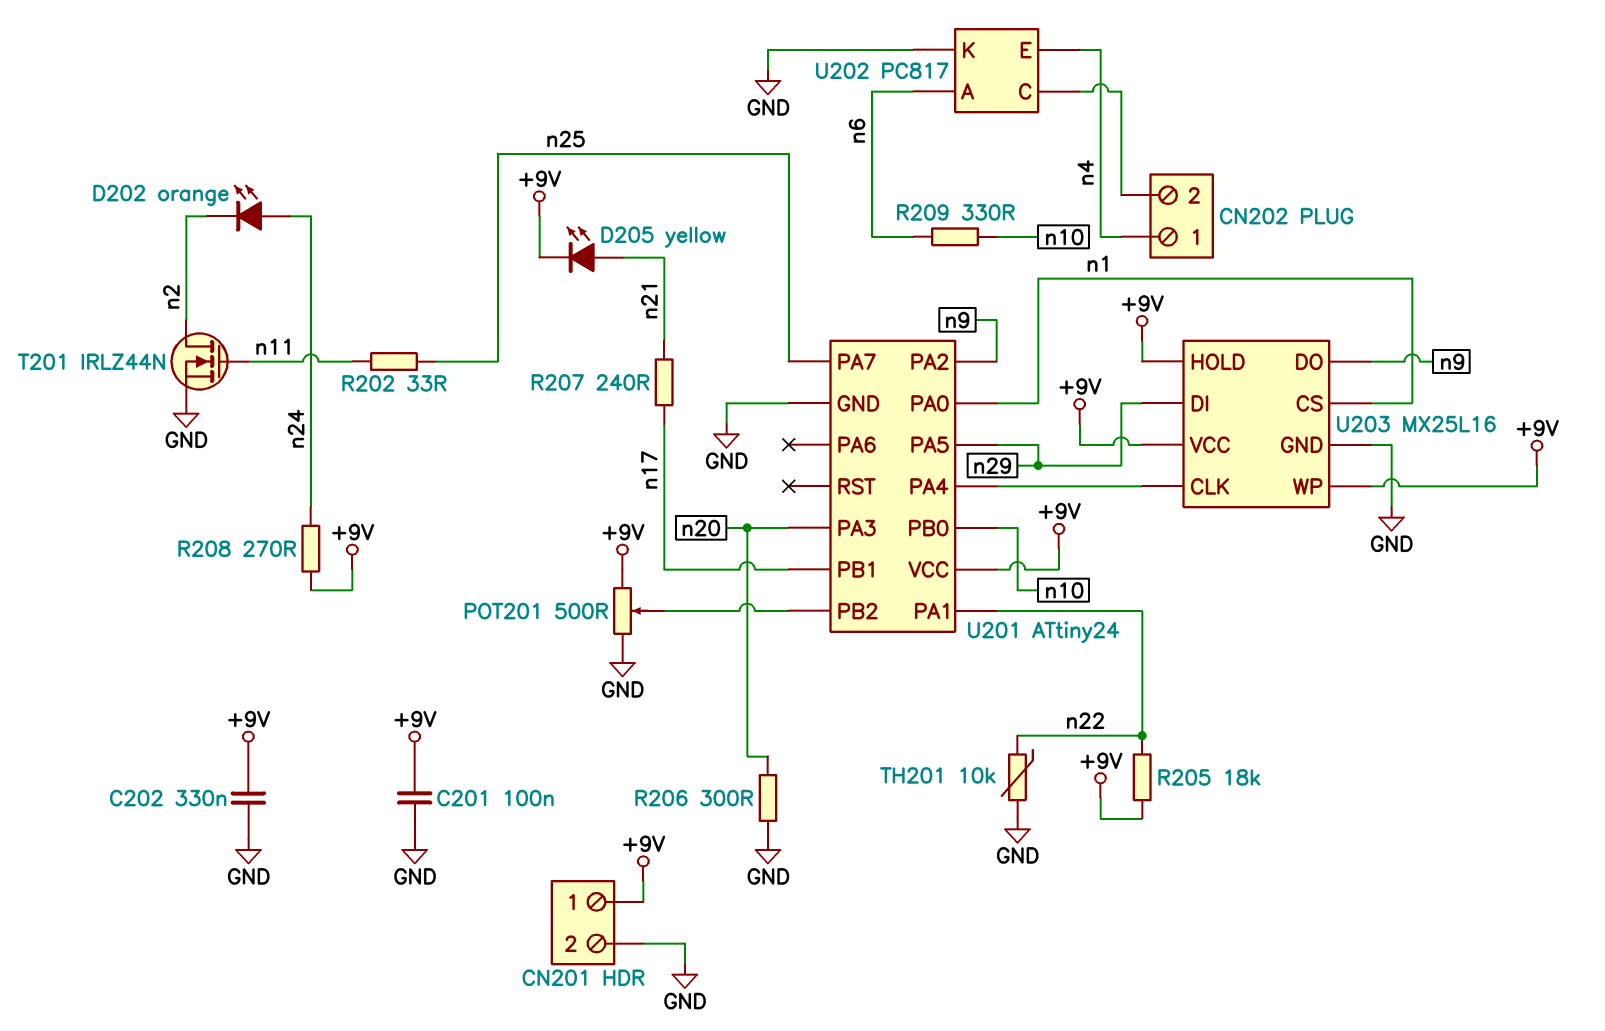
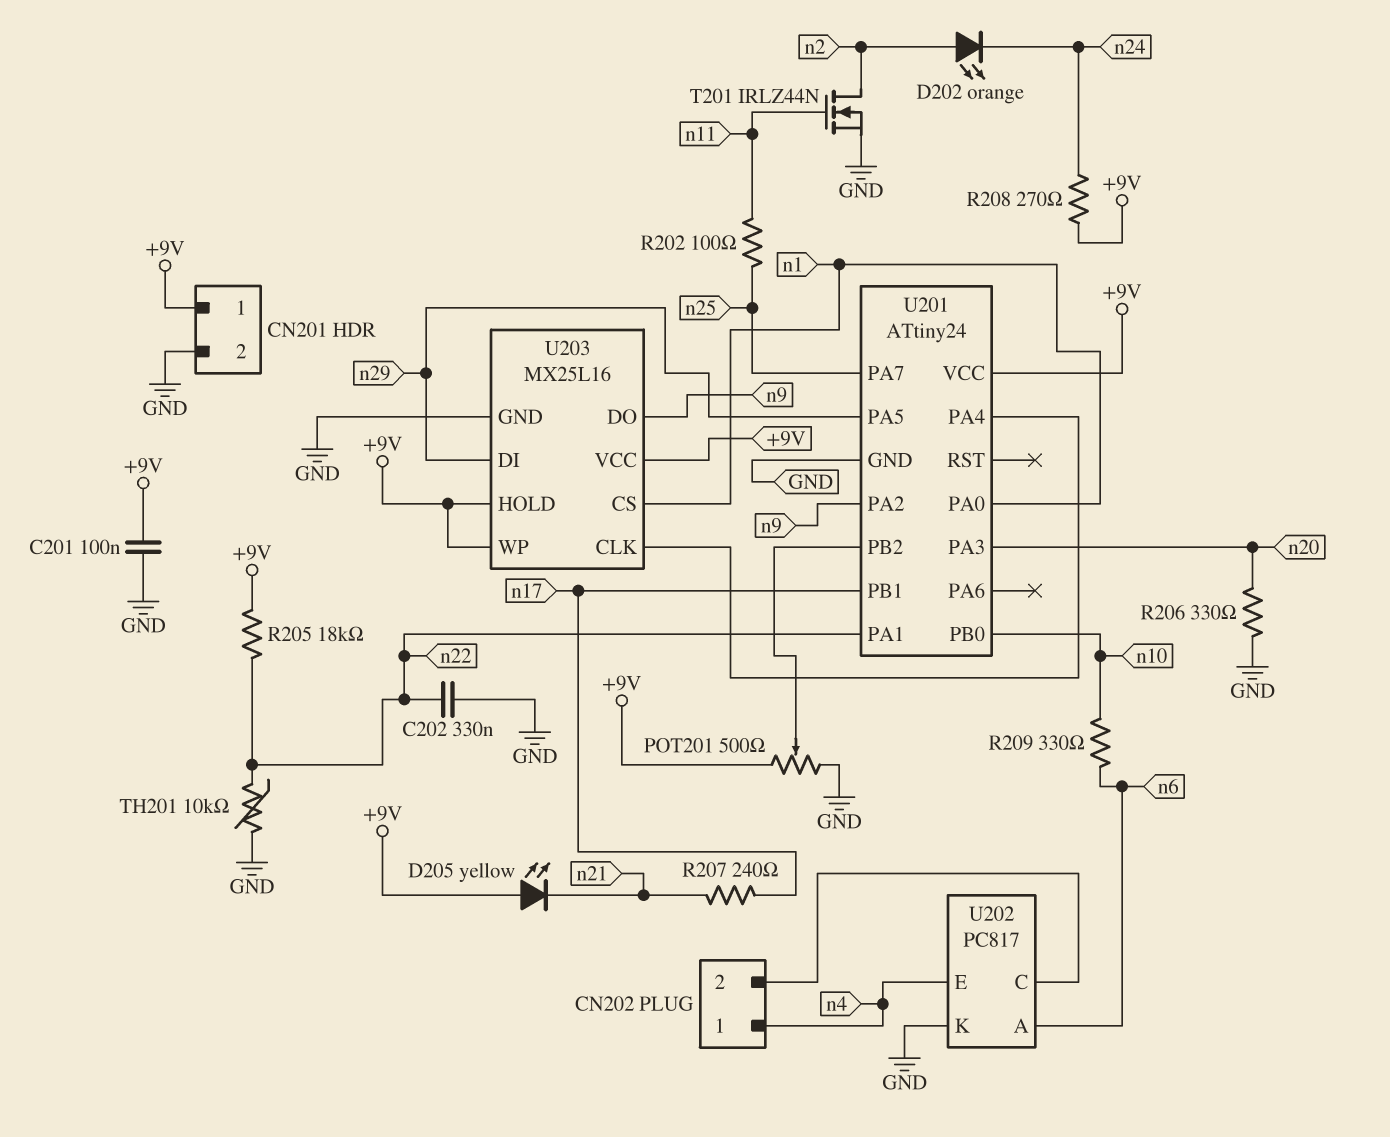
C202: 330nF (+9V, GND) -> 330nF (GND, n22)
D202: LED orange (A n24, K n2) -> LED orange (A n2, K n24)
D205: LED yellow (A n21, K +9V) -> LED yellow (A +9V, K n21)
R202: 33 (n11, n25) -> 100 (n11, n25)
R206: 300 (GND, n20) -> 330 (GND, n20)

